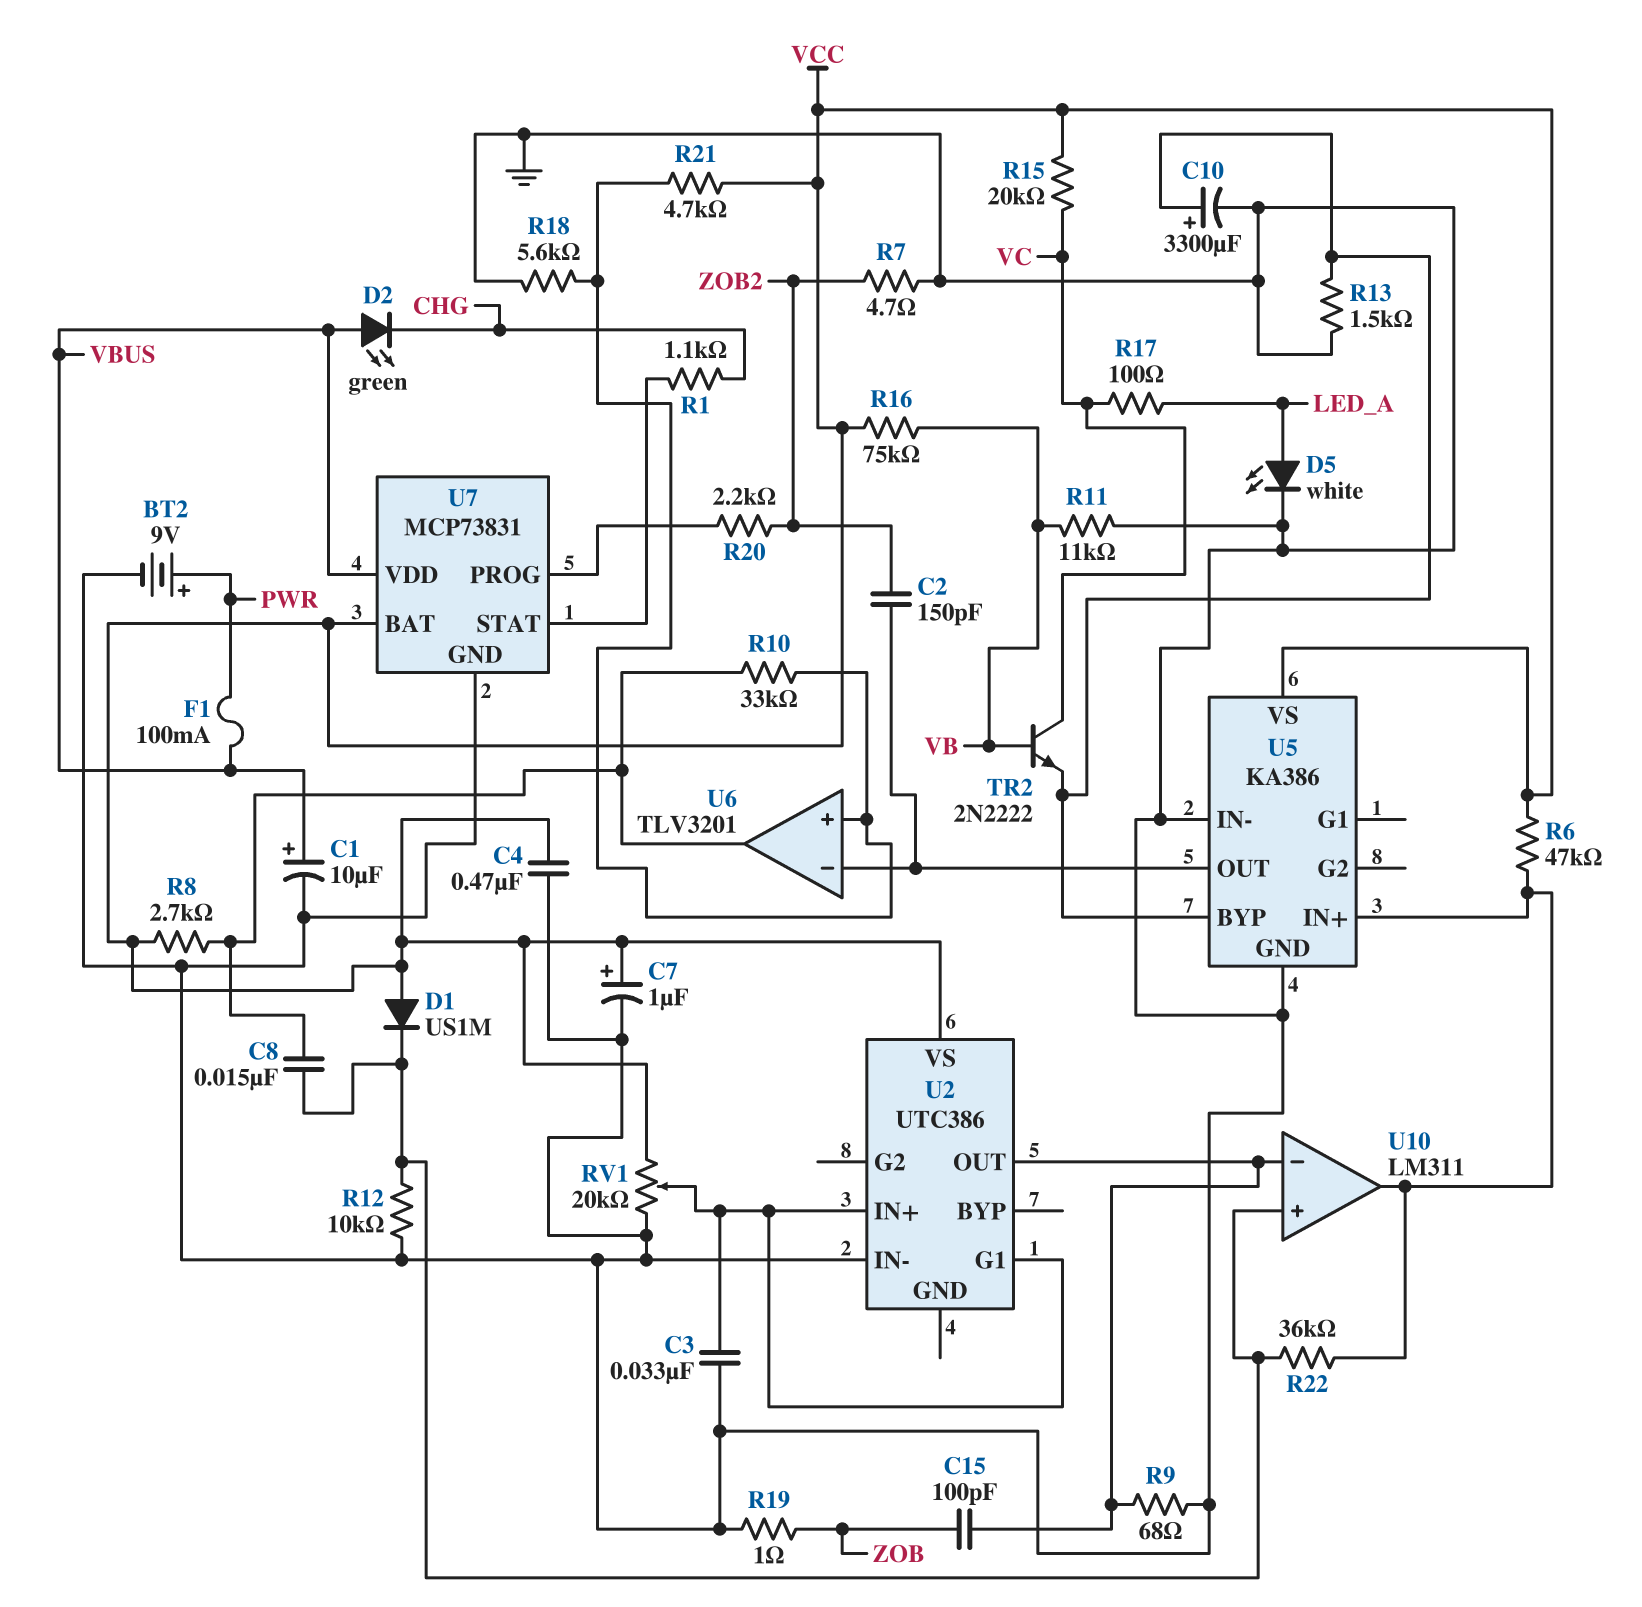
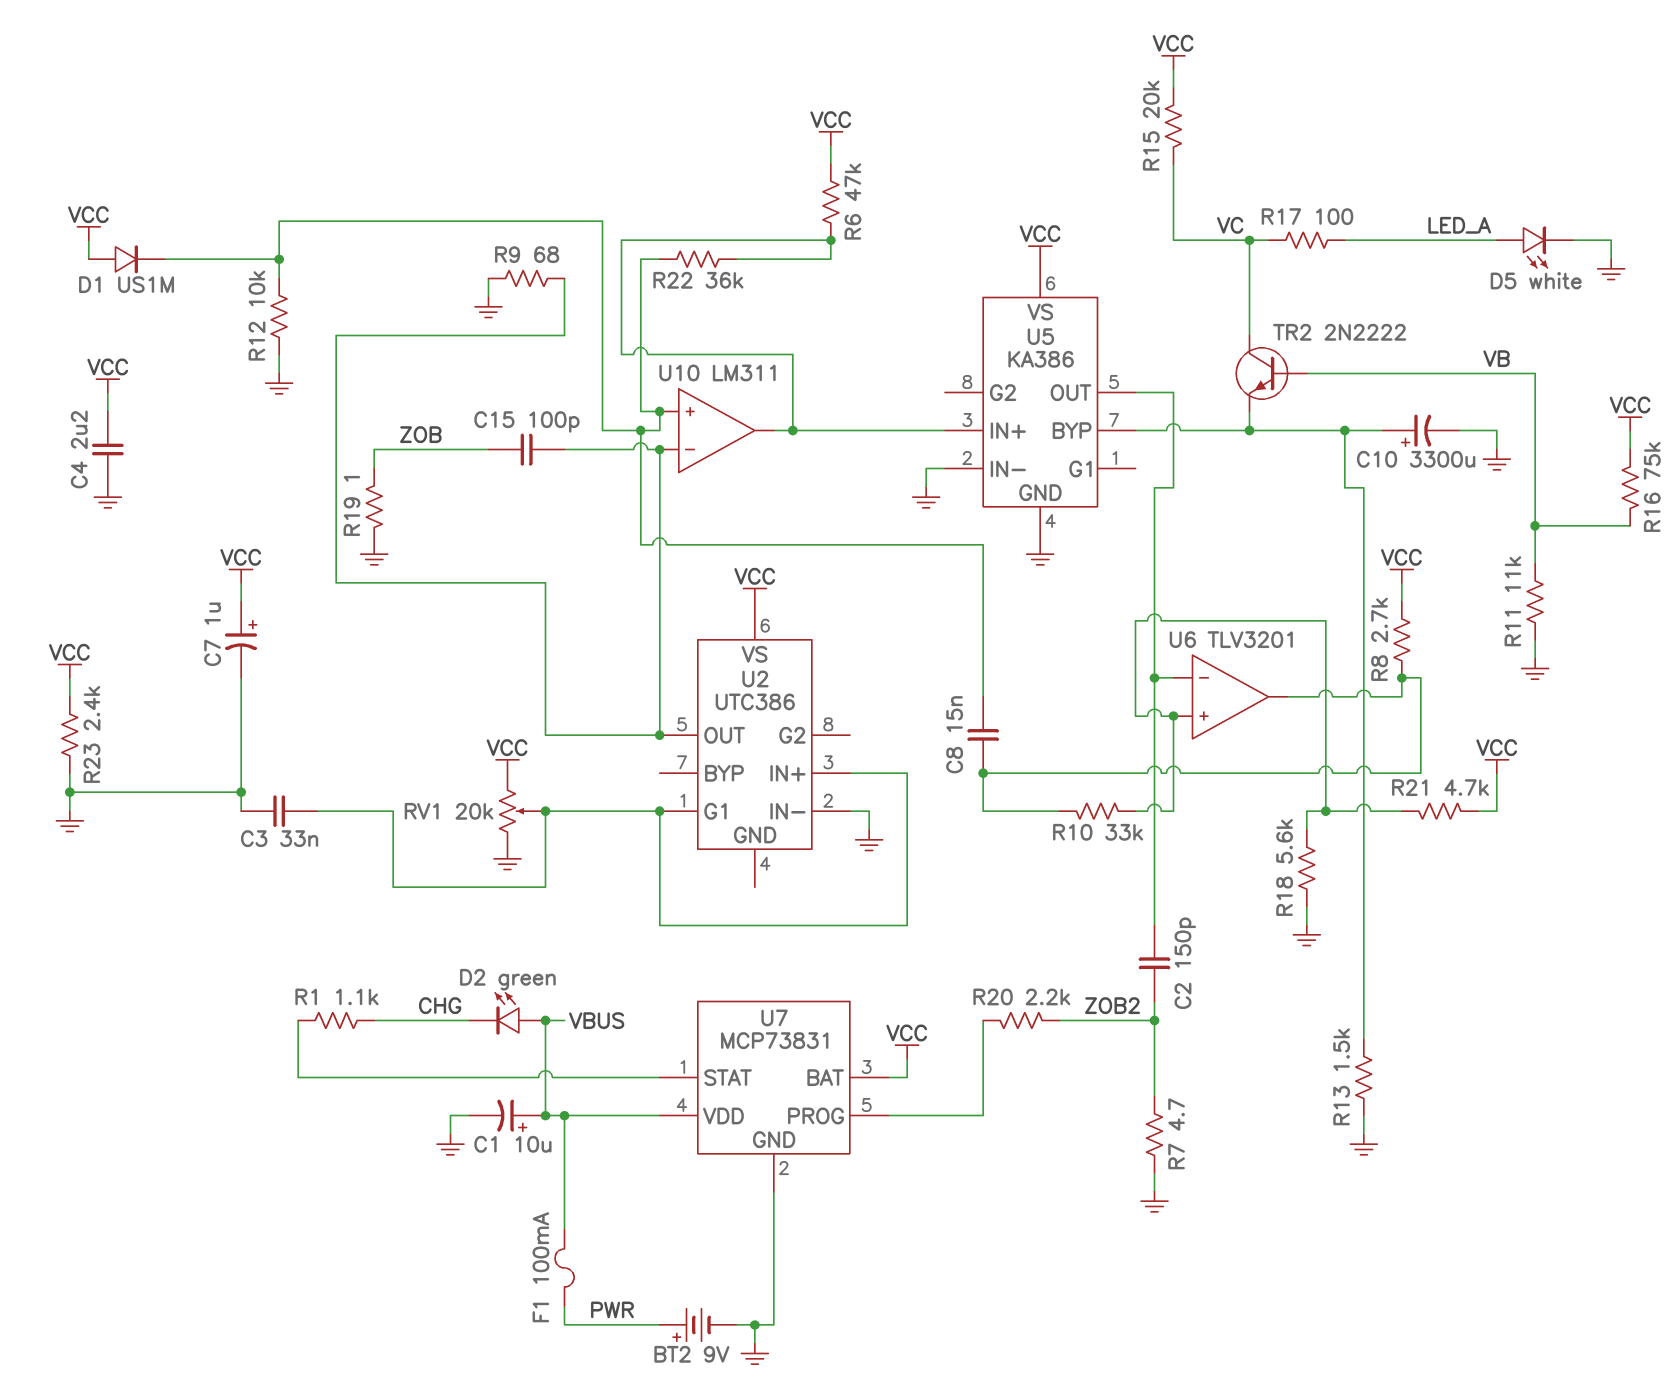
C4: 470nF (GND, VCC) -> 2.2uF (GND, VCC)
R23: none -> 2.4k (GND, VCC)

